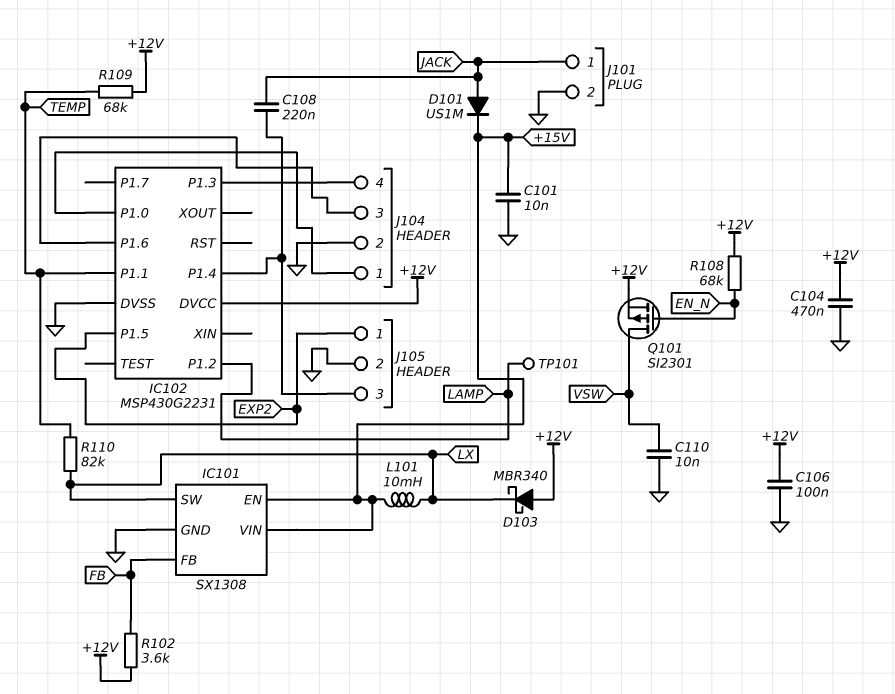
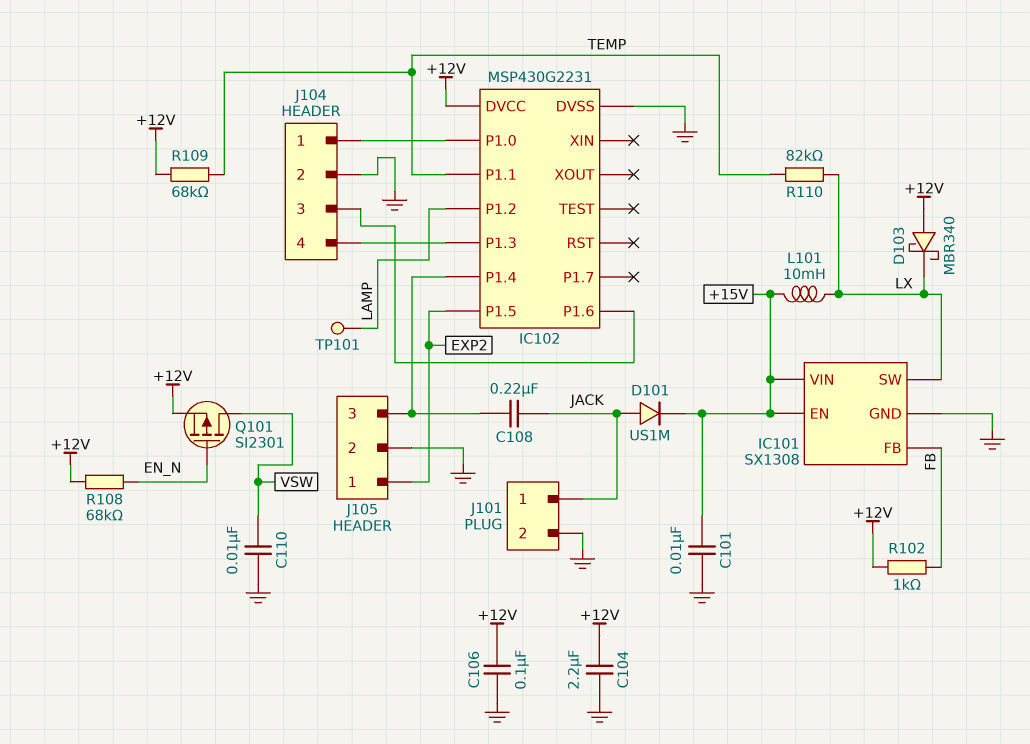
C104: 470nF (+12V, GND) -> 2.2uF (+12V, GND)
R102: 3.6k (+12V, FB) -> 1k (+12V, FB)

